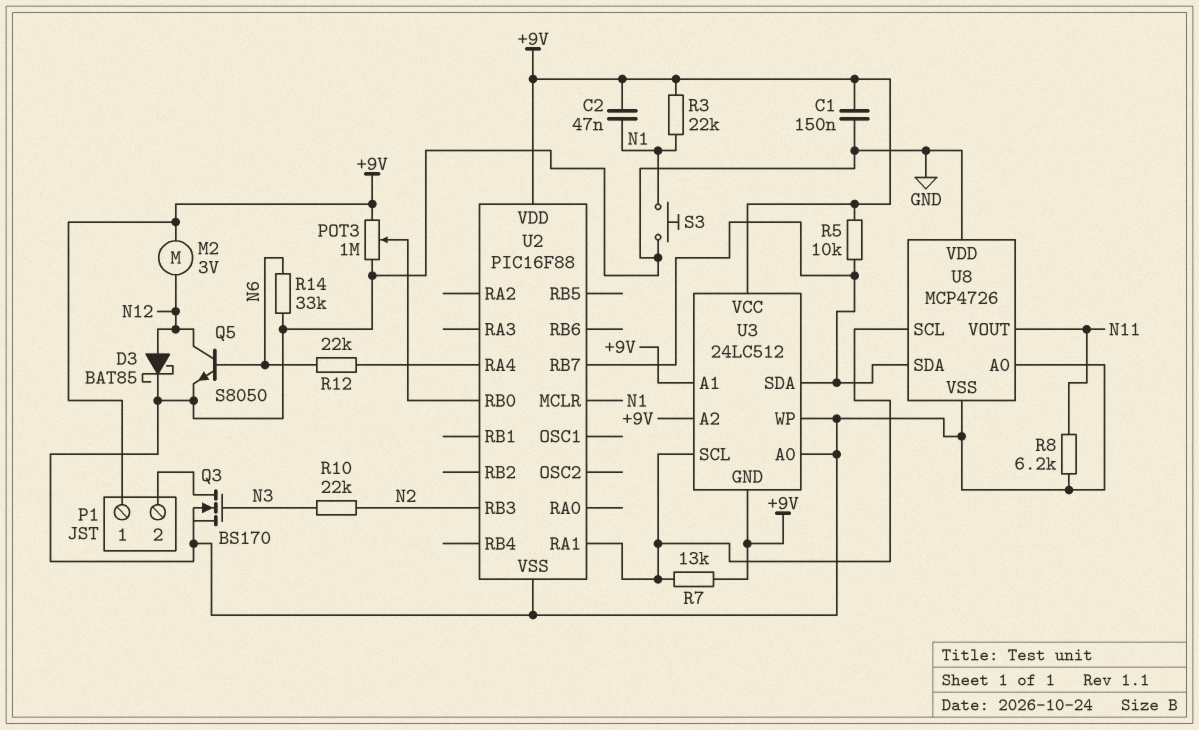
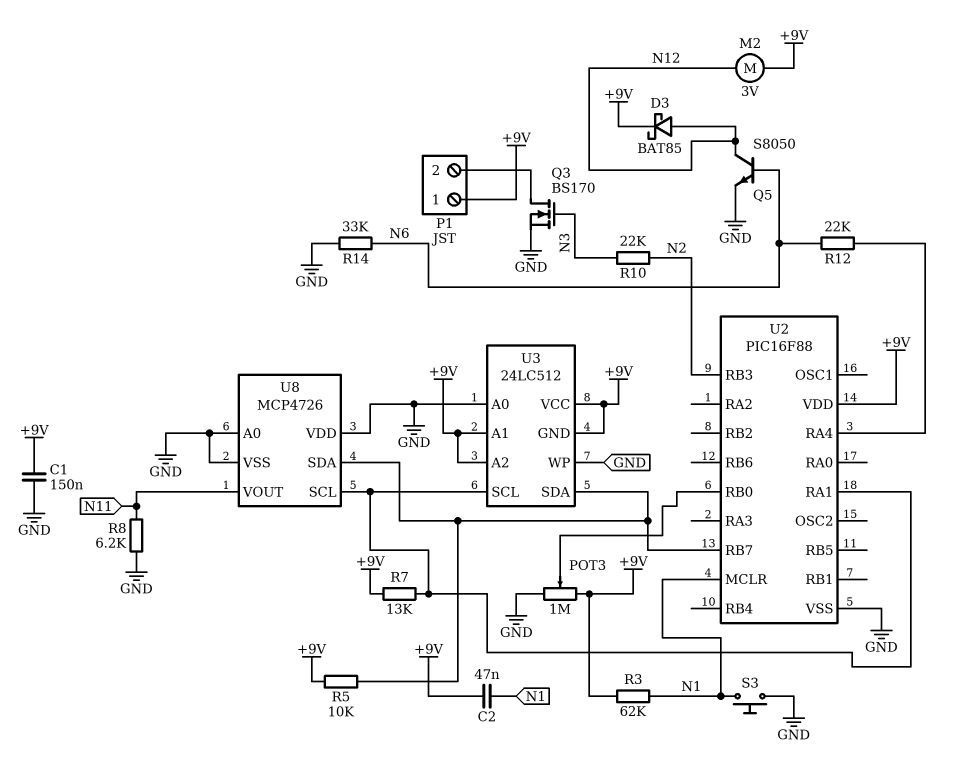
D3: schottky BAT85 (A N12, K GND) -> schottky BAT85 (A N12, K +9V)
R3: 22k (+9V, N1) -> 62k (+9V, N1)

